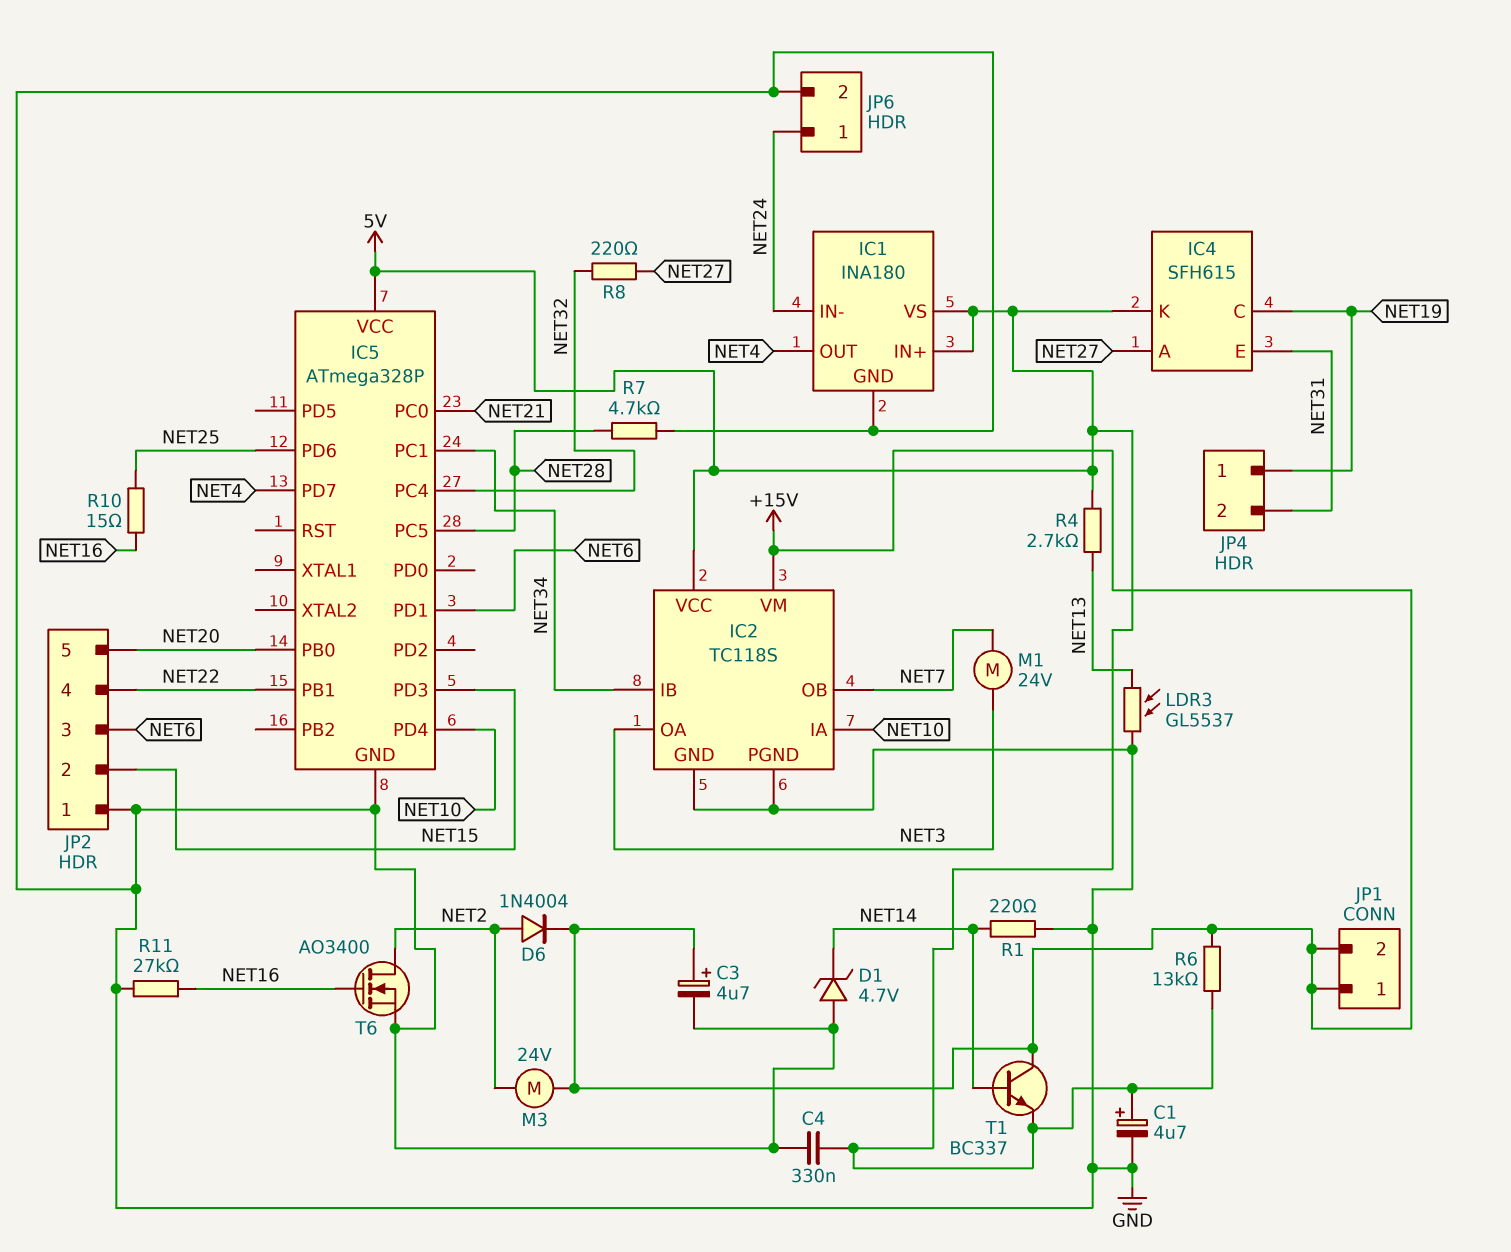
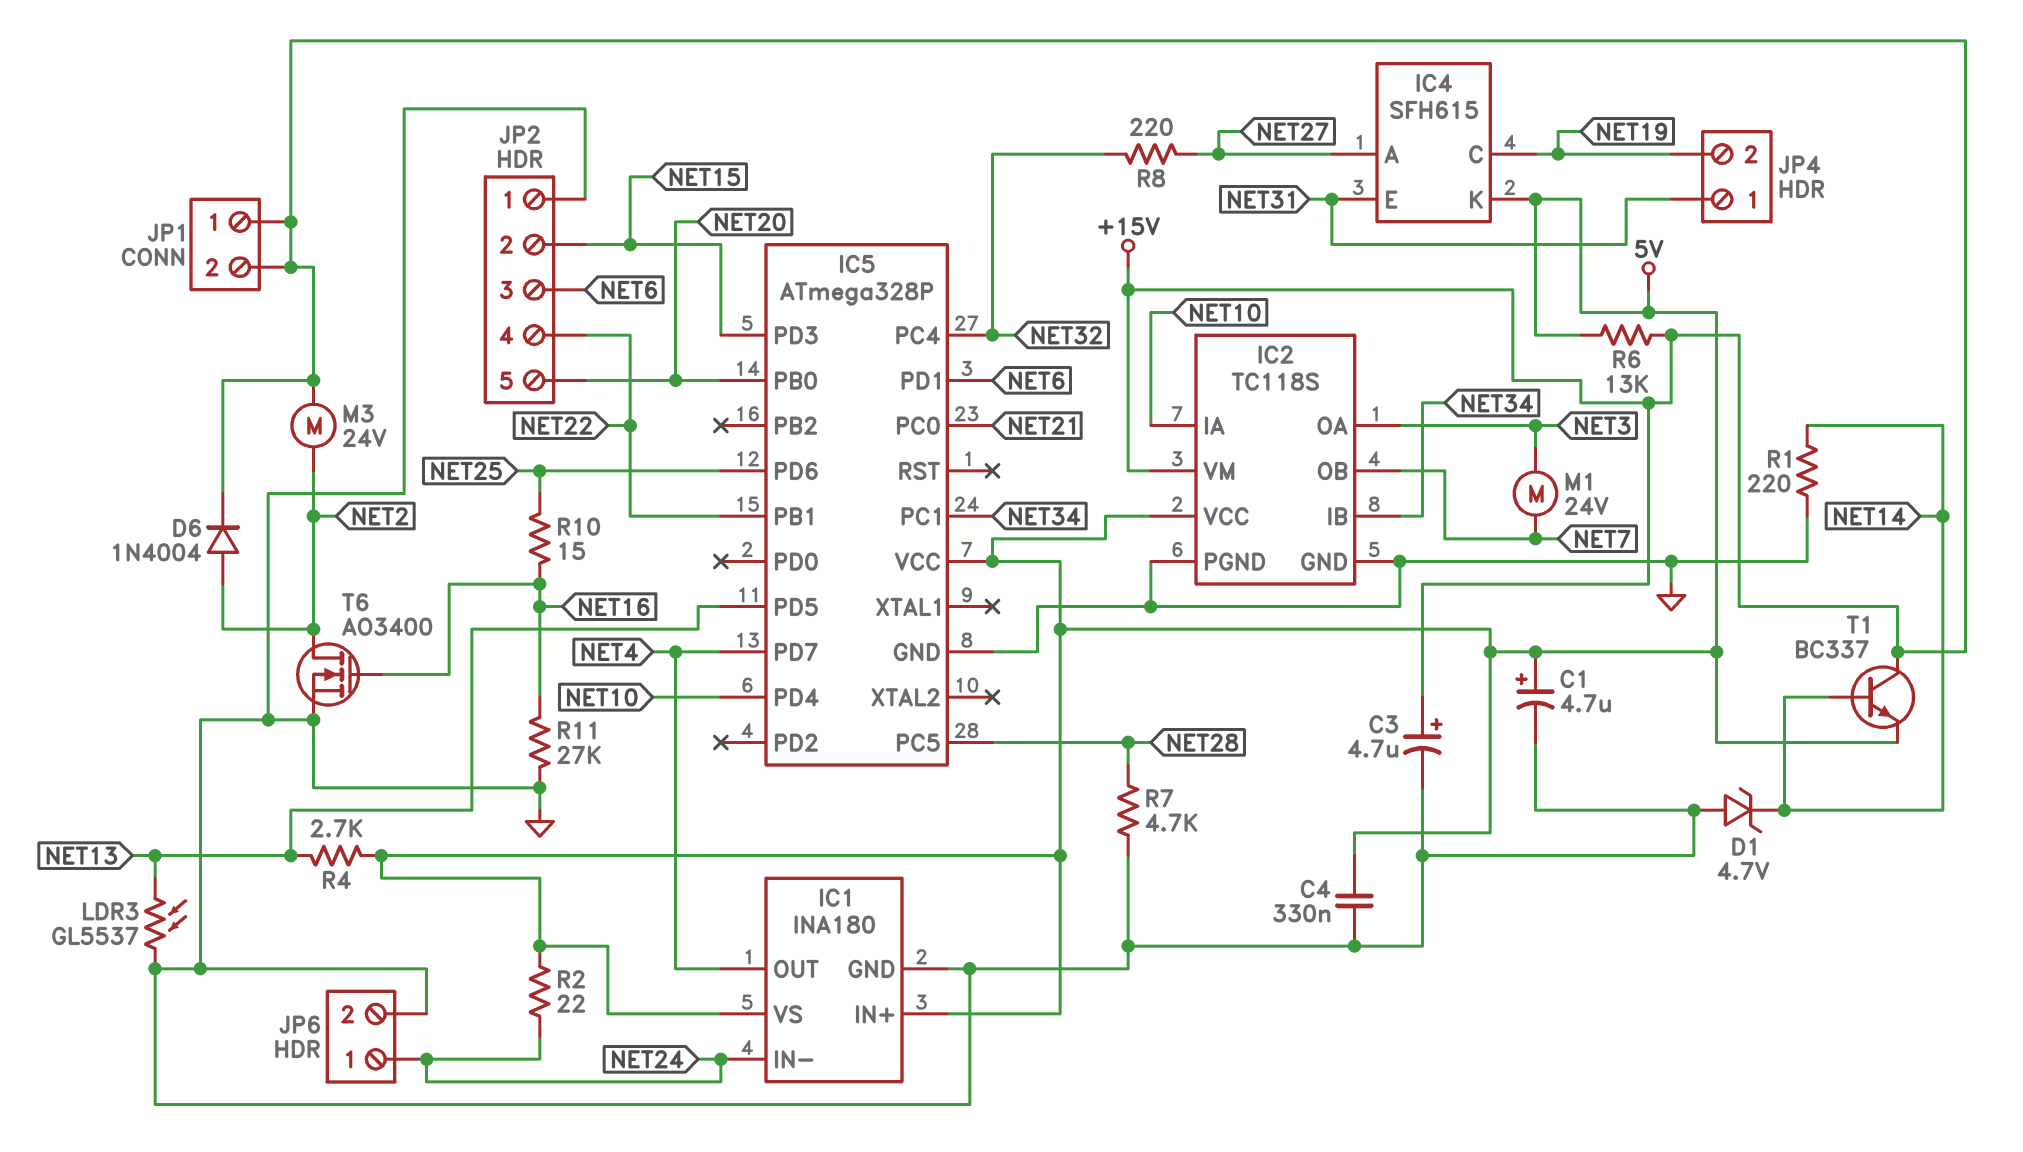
IC5 pin PD5: none -> NET13
JP4 pin 1: NET19 -> NET31
JP4 pin 2: NET31 -> NET19
R2: none -> 22 (5V, NET24)

